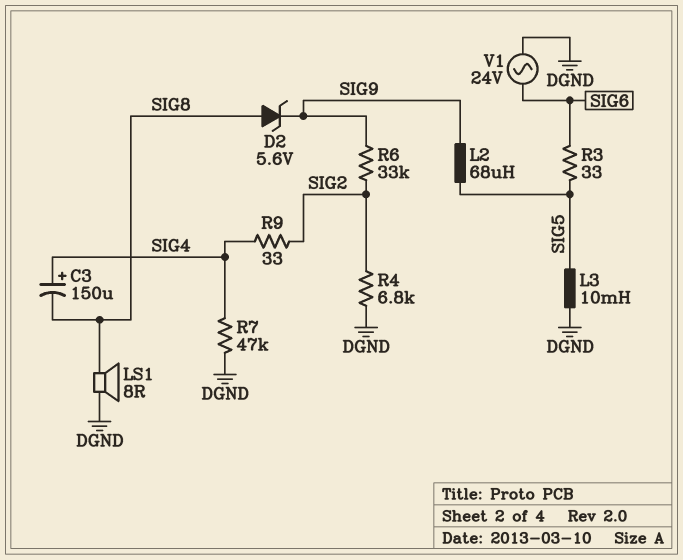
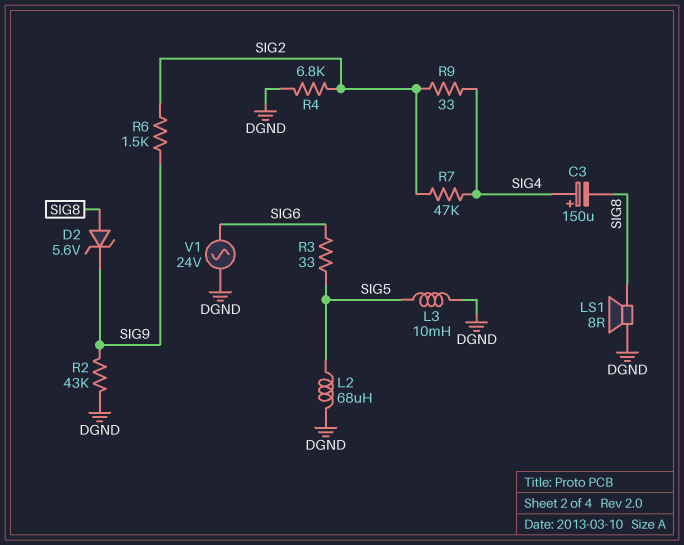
L2: 68uH (SIG5, SIG9) -> 68uH (DGND, SIG5)
R2: none -> 43k (DGND, SIG9)
R6: 33k (SIG2, SIG9) -> 1.5k (SIG2, SIG9)
R7: 47k (DGND, SIG4) -> 47k (SIG2, SIG4)

